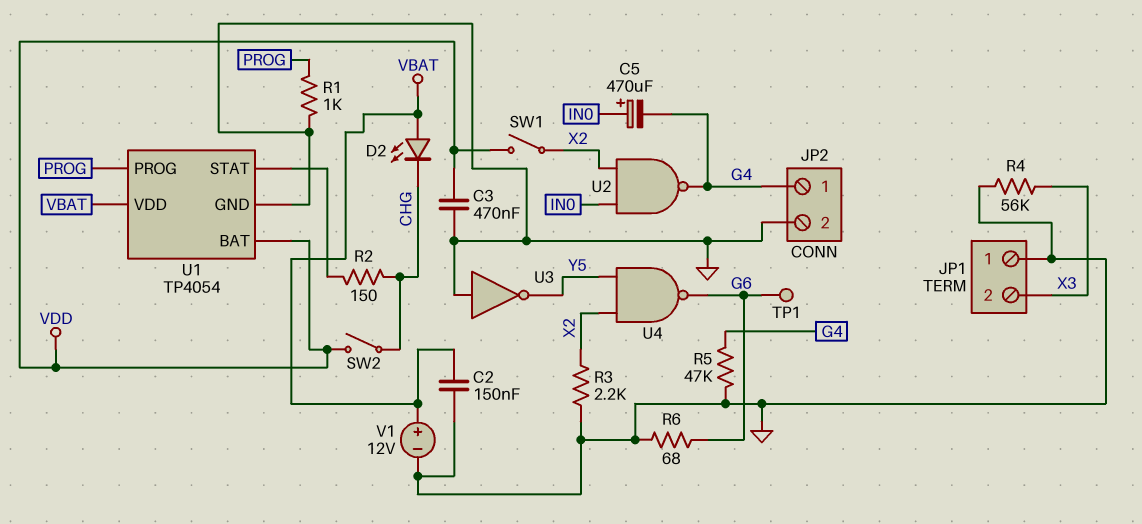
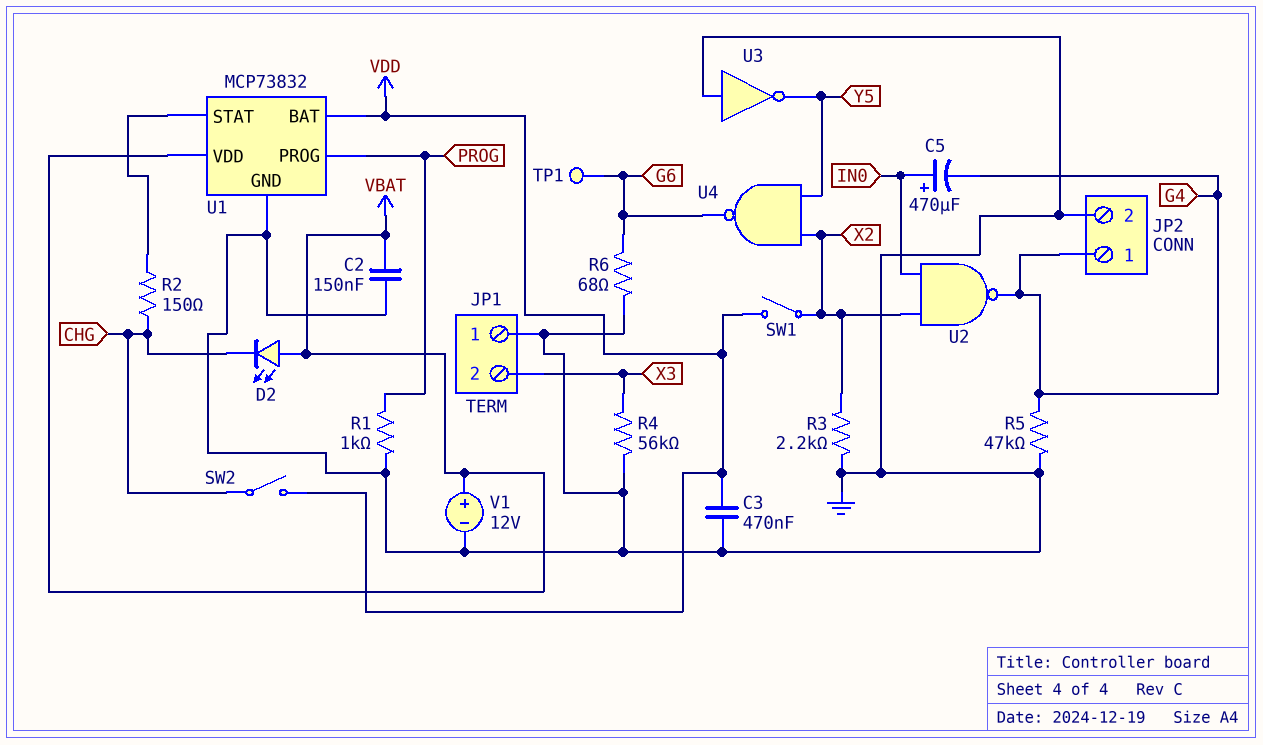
U1: TP4054 -> MCP73832

